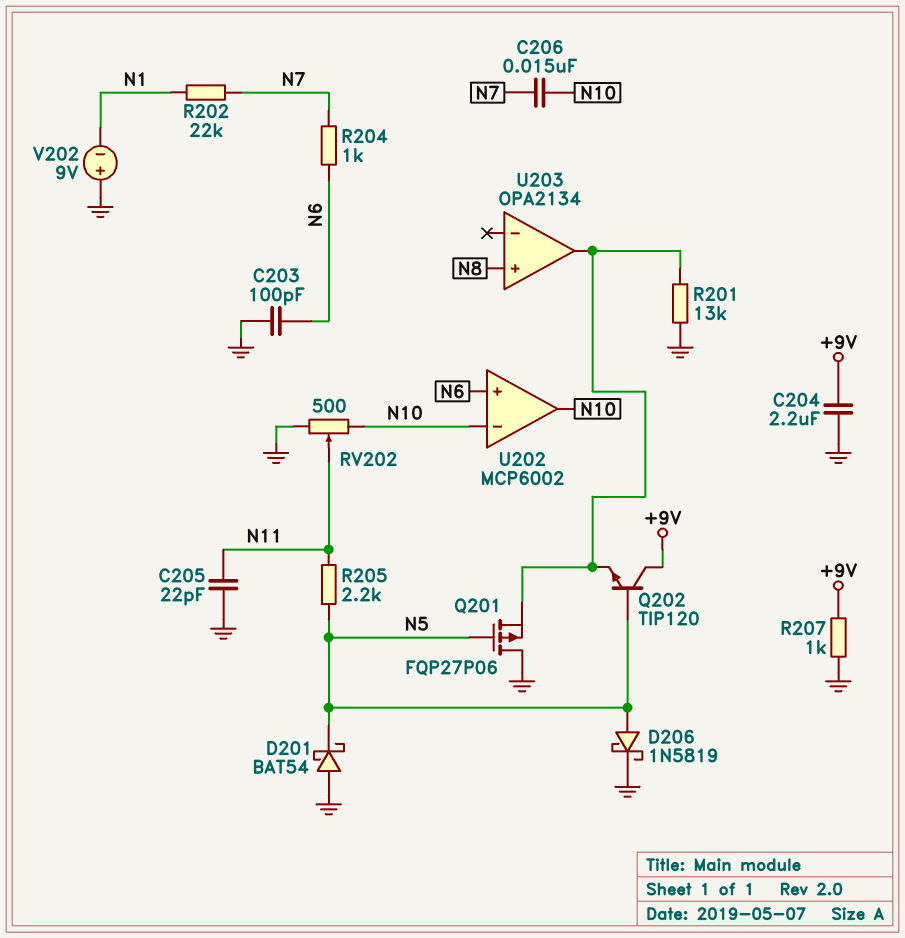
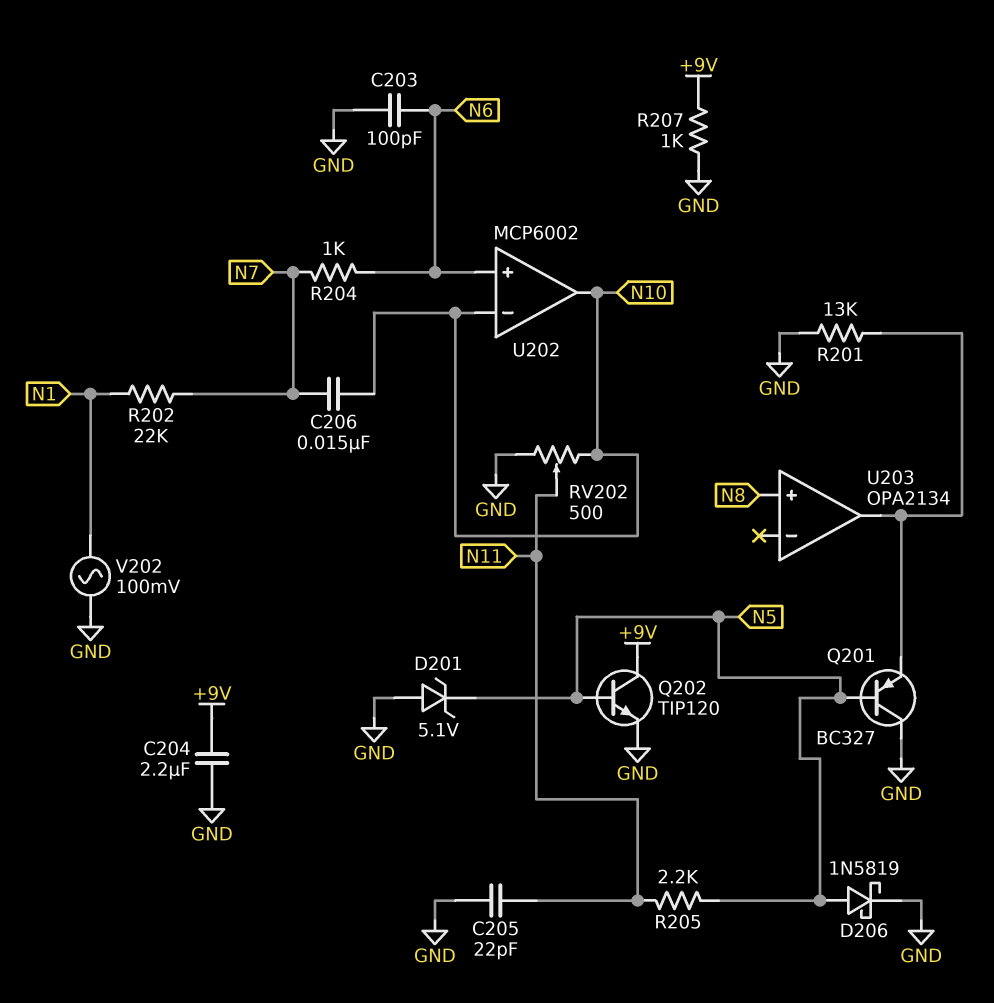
D201: schottky BAT54 (A GND, K N5) -> zener 5.1V (A GND, K N5)
Q201: PMOS FQP27P06 (G N5, D GND, S U203/out) -> PNP BC327 (B N5, C GND, E U203/out)
Q202: NPN TIP120 (B N5, C +9V, E U203/out) -> NPN TIP120 (B N5, C +9V, E GND)
V202: 9V (plus GND, minus N1) -> AC 100mV (GND, N1)

